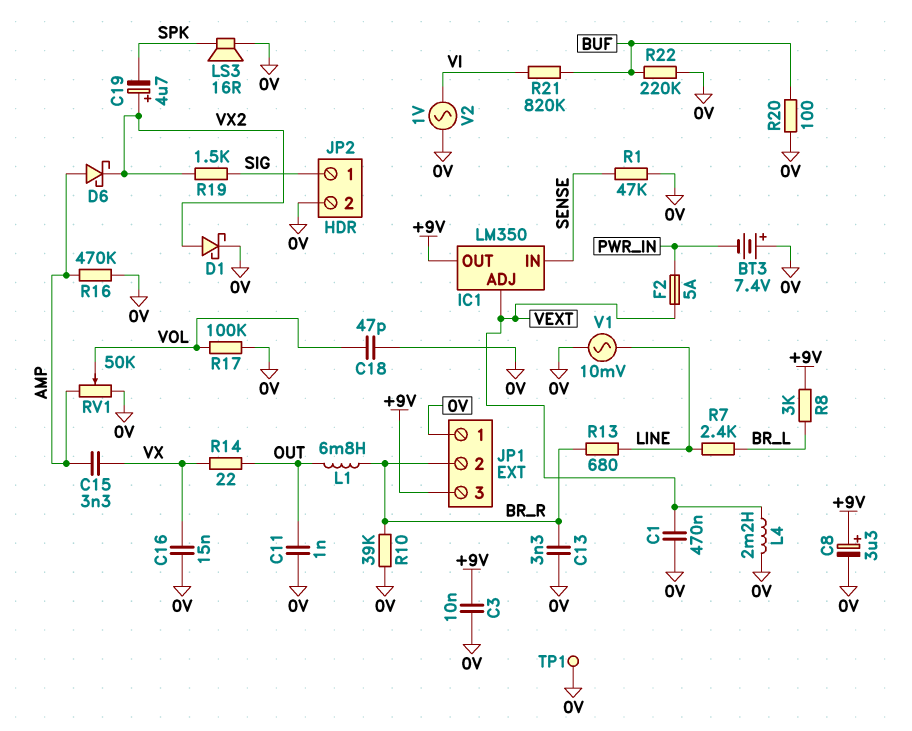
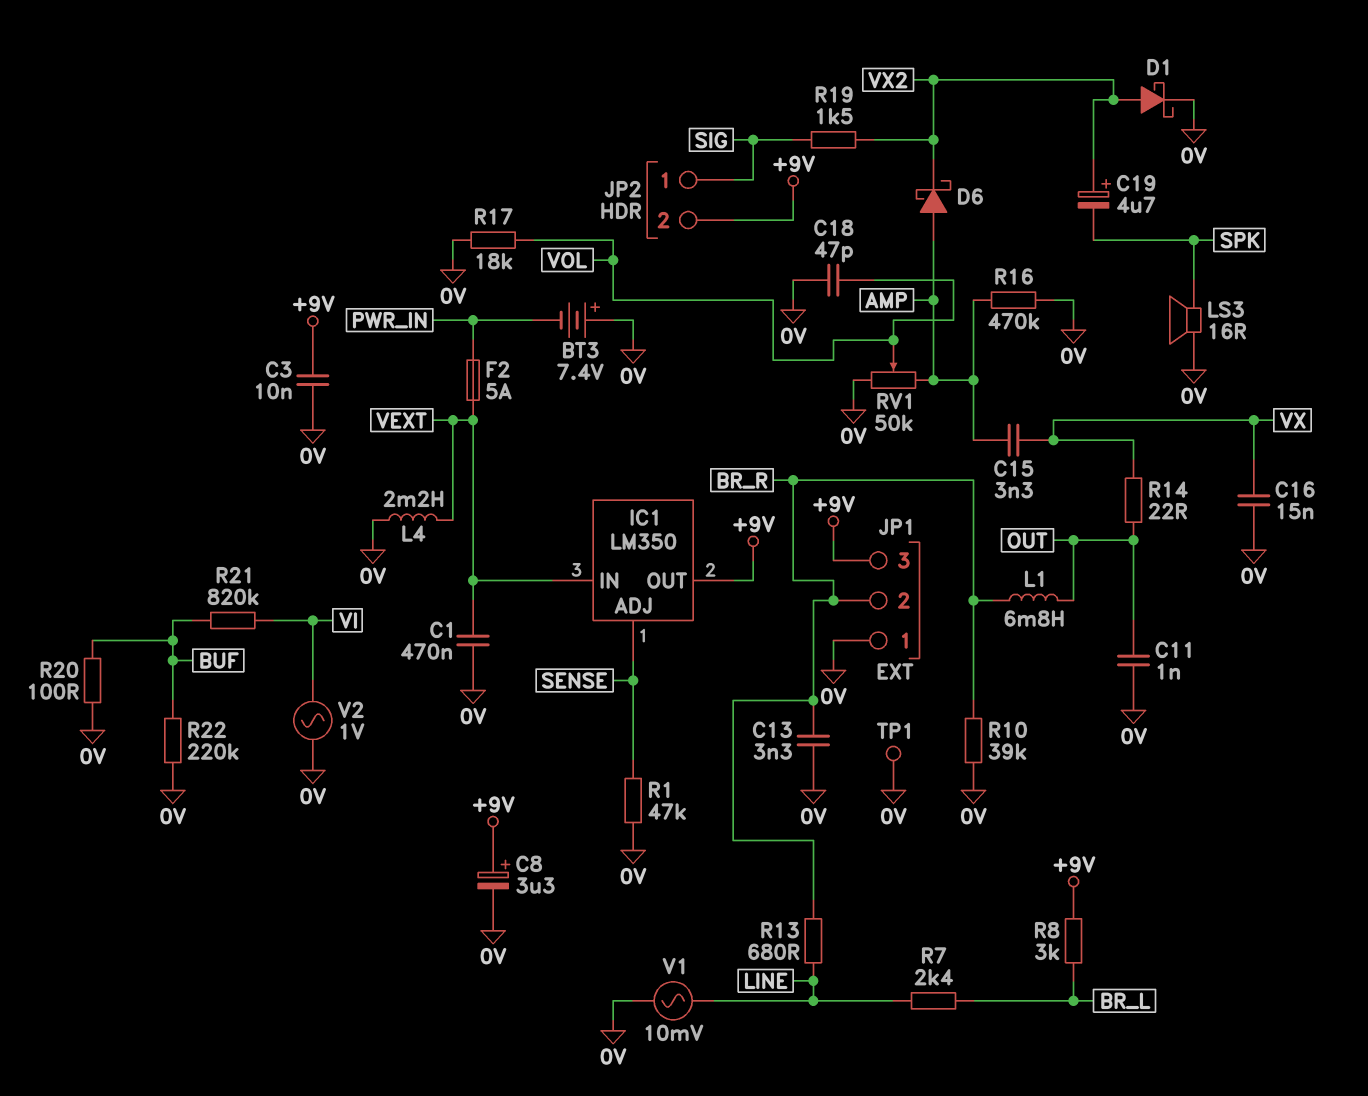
IC1 pin ADJ: VEXT -> SENSE
IC1 pin IN: SENSE -> VEXT
JP2 pin 2: 0V -> +9V
R17: 100k (0V, VOL) -> 18k (0V, VOL)

